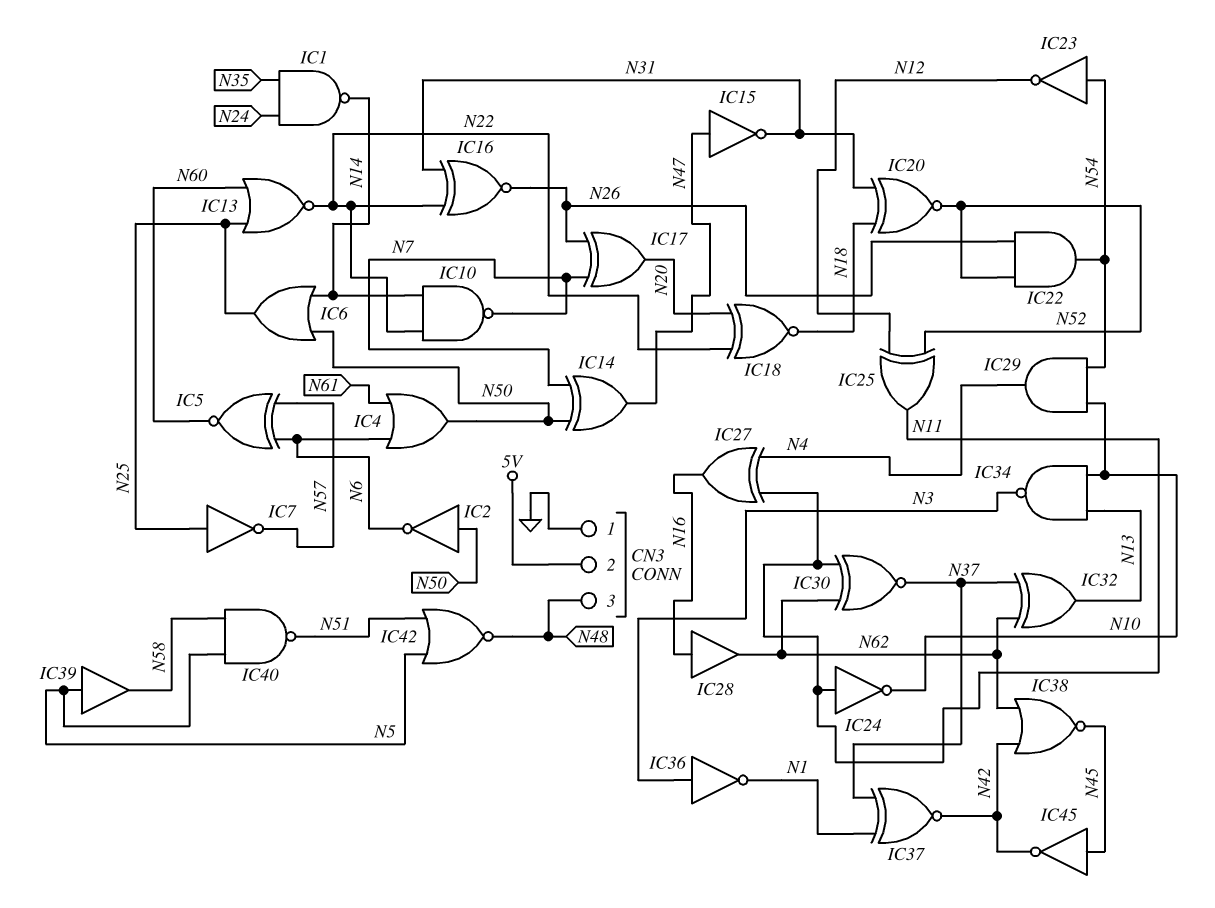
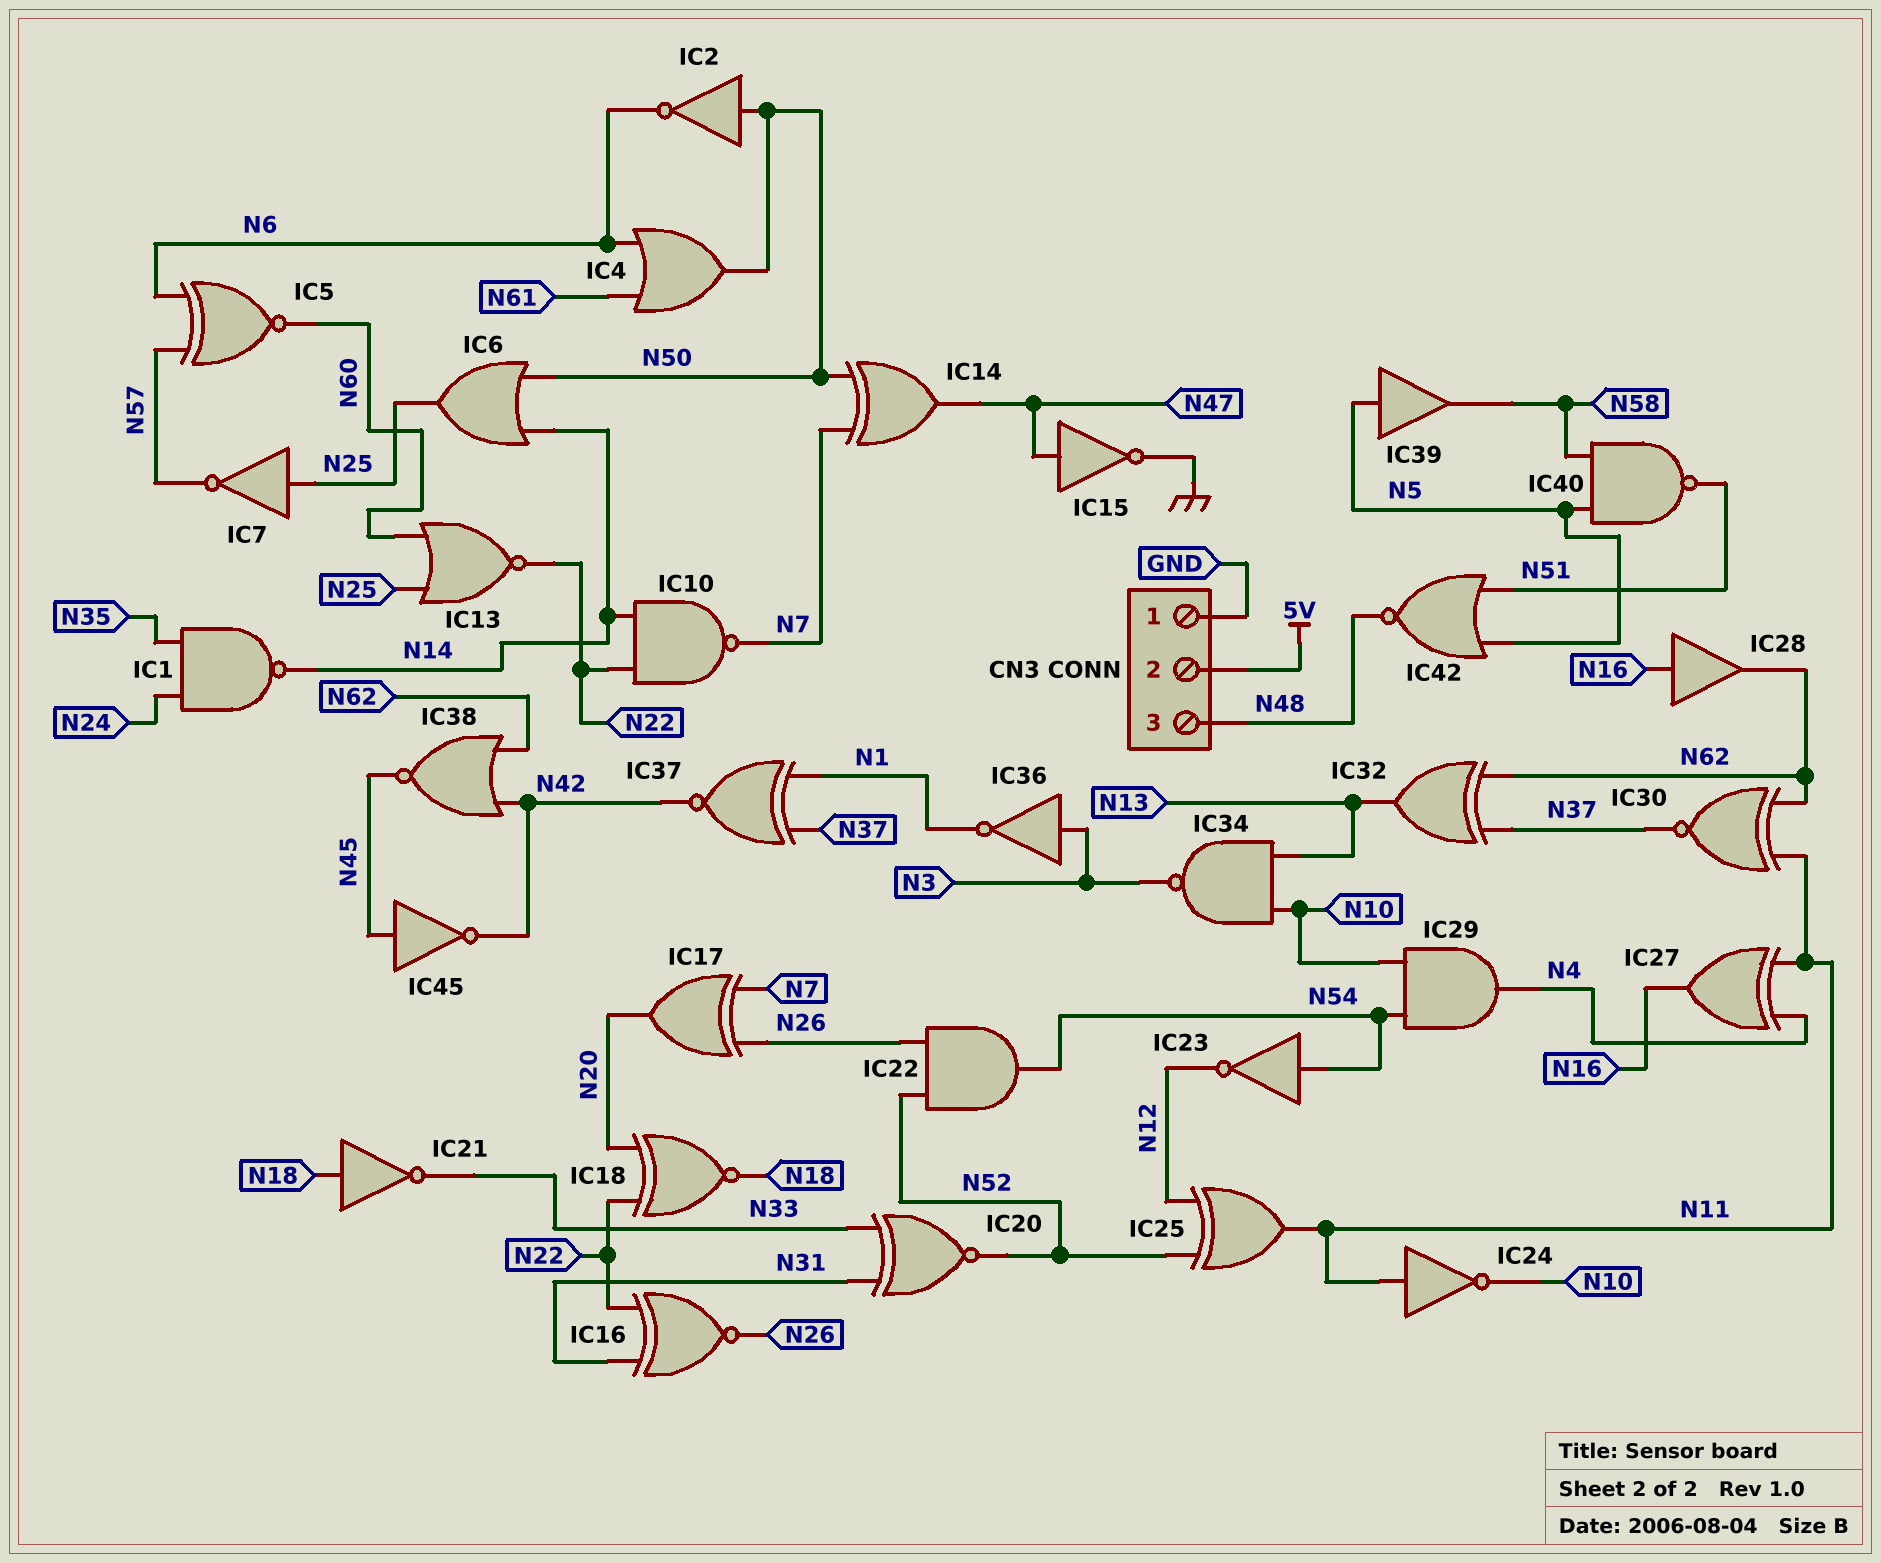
IC15: NOT (in N47, out N31) -> NOT (in N47, out GND)
IC20: XNOR (in N18, in N31, out N52) -> XNOR (in N31, in N33, out N52)
IC21: none -> NOT (in N18, out N33)

